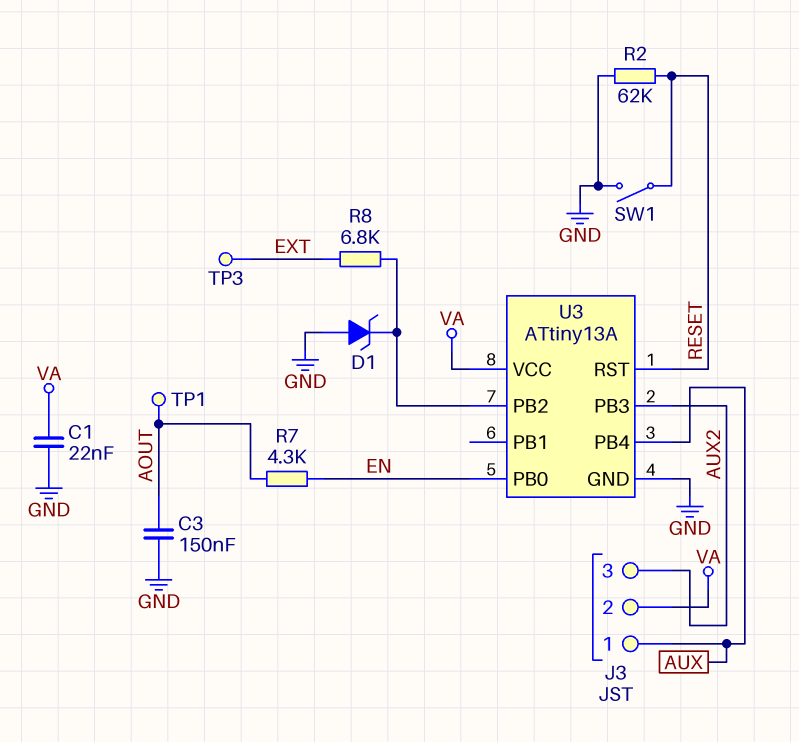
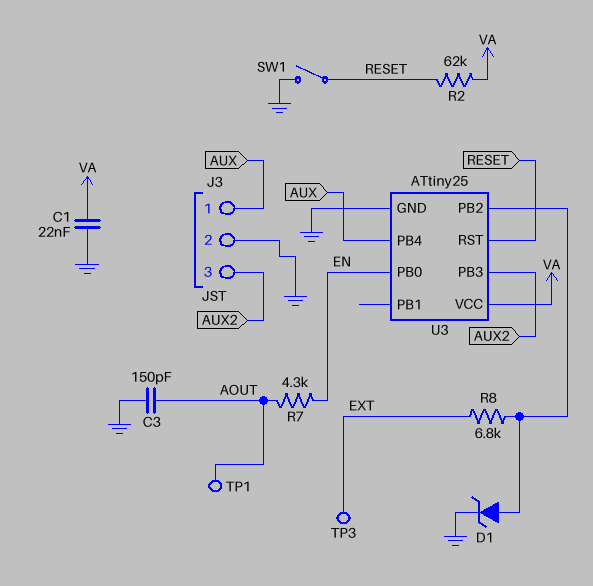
C3: 150nF (AOUT, GND) -> 150pF (AOUT, GND)
D1: zener (A GND, K U3/PB2) -> zener (A U3/PB2, K GND)
J3 pin 2: VA -> GND
R2: 62k (GND, RESET) -> 62k (RESET, VA)
U3: ATtiny13A -> ATtiny25

